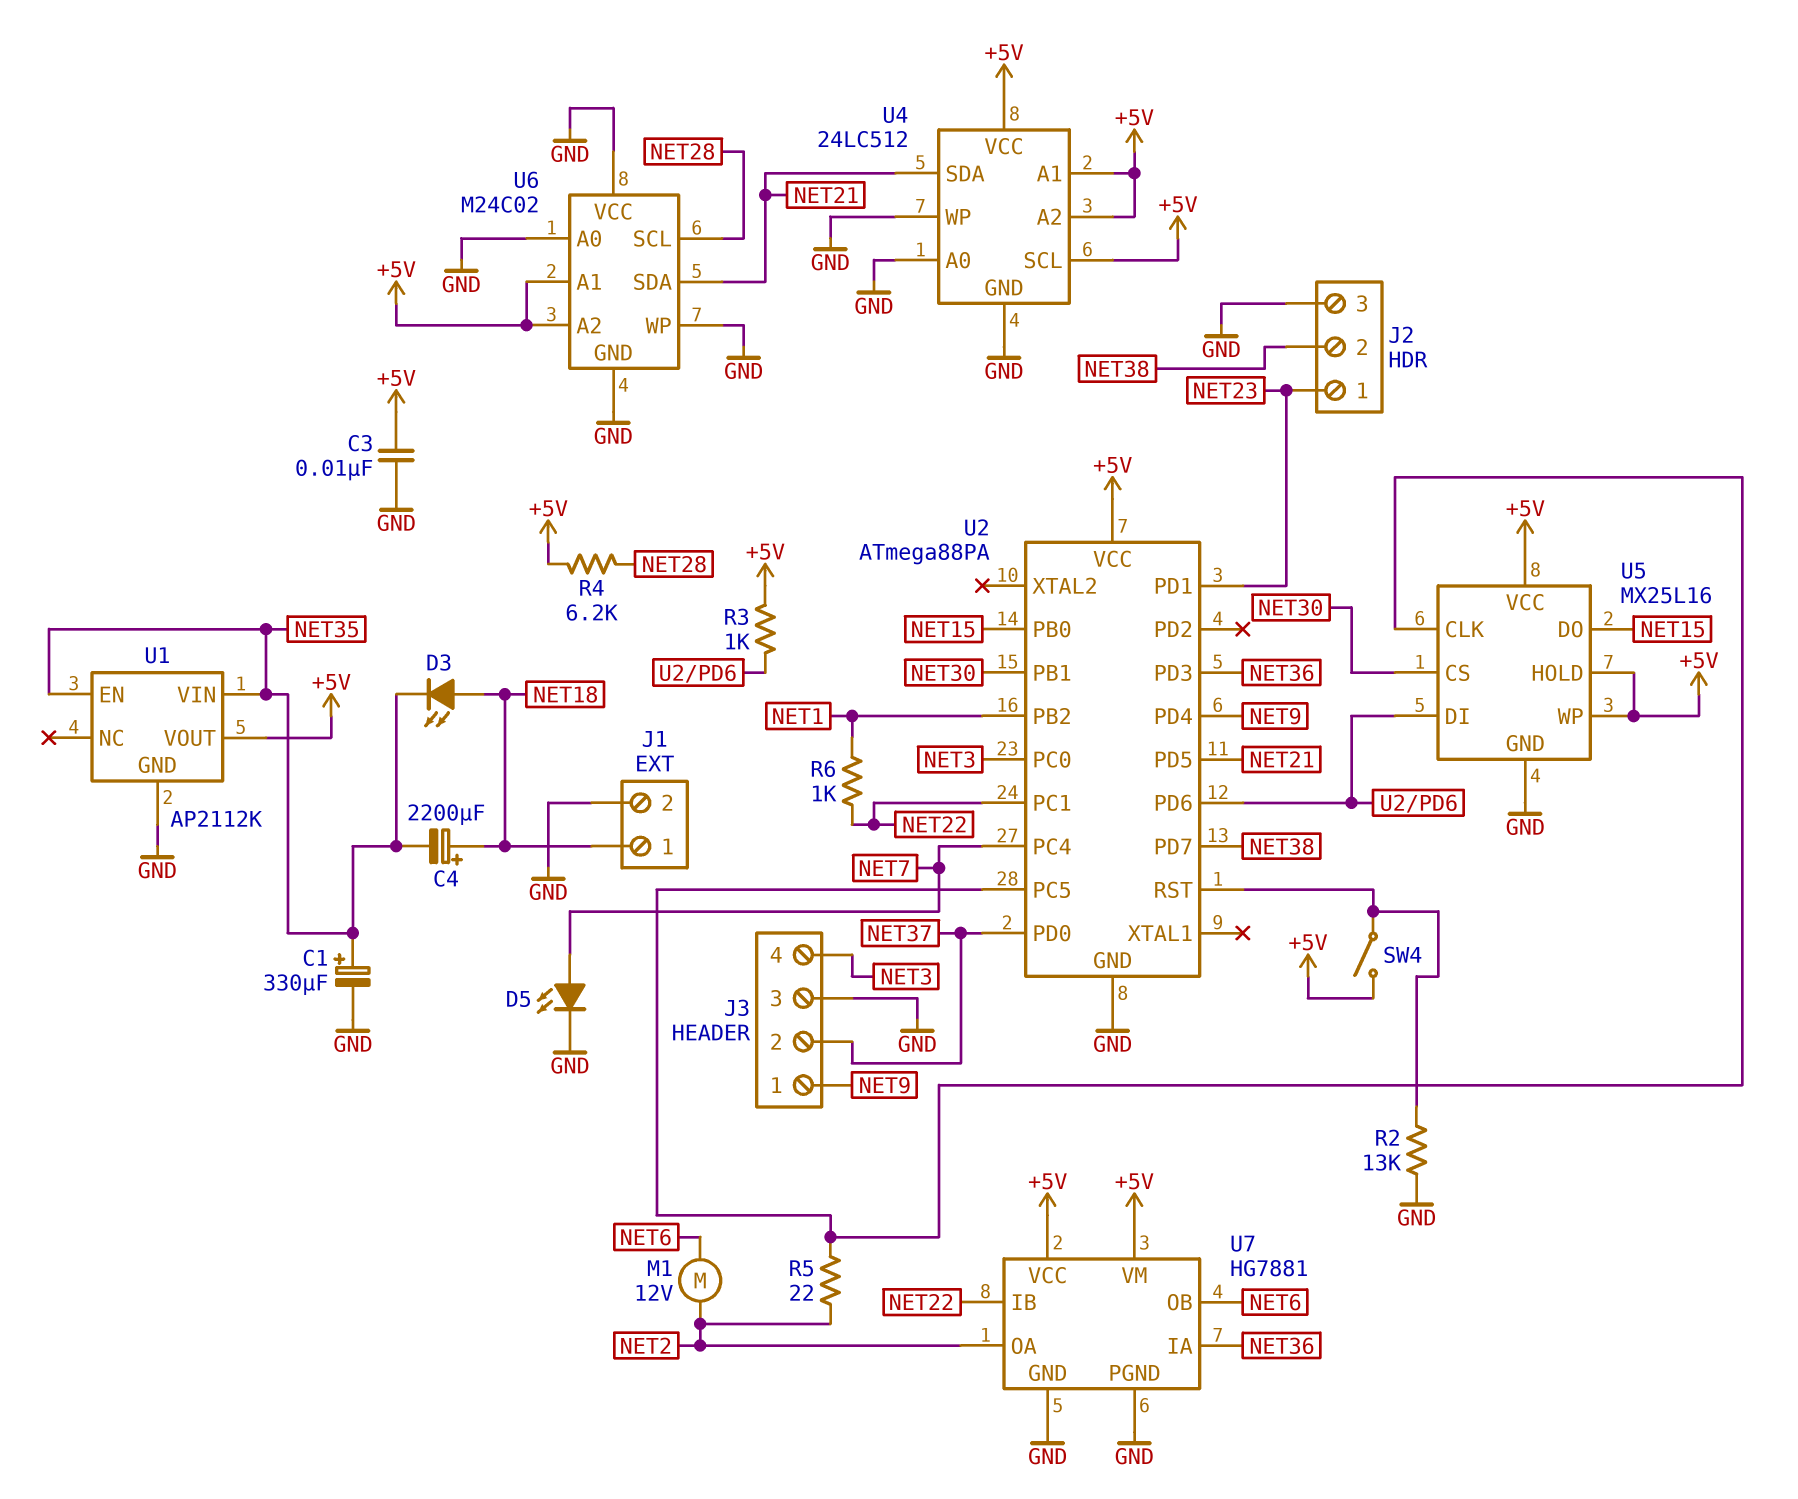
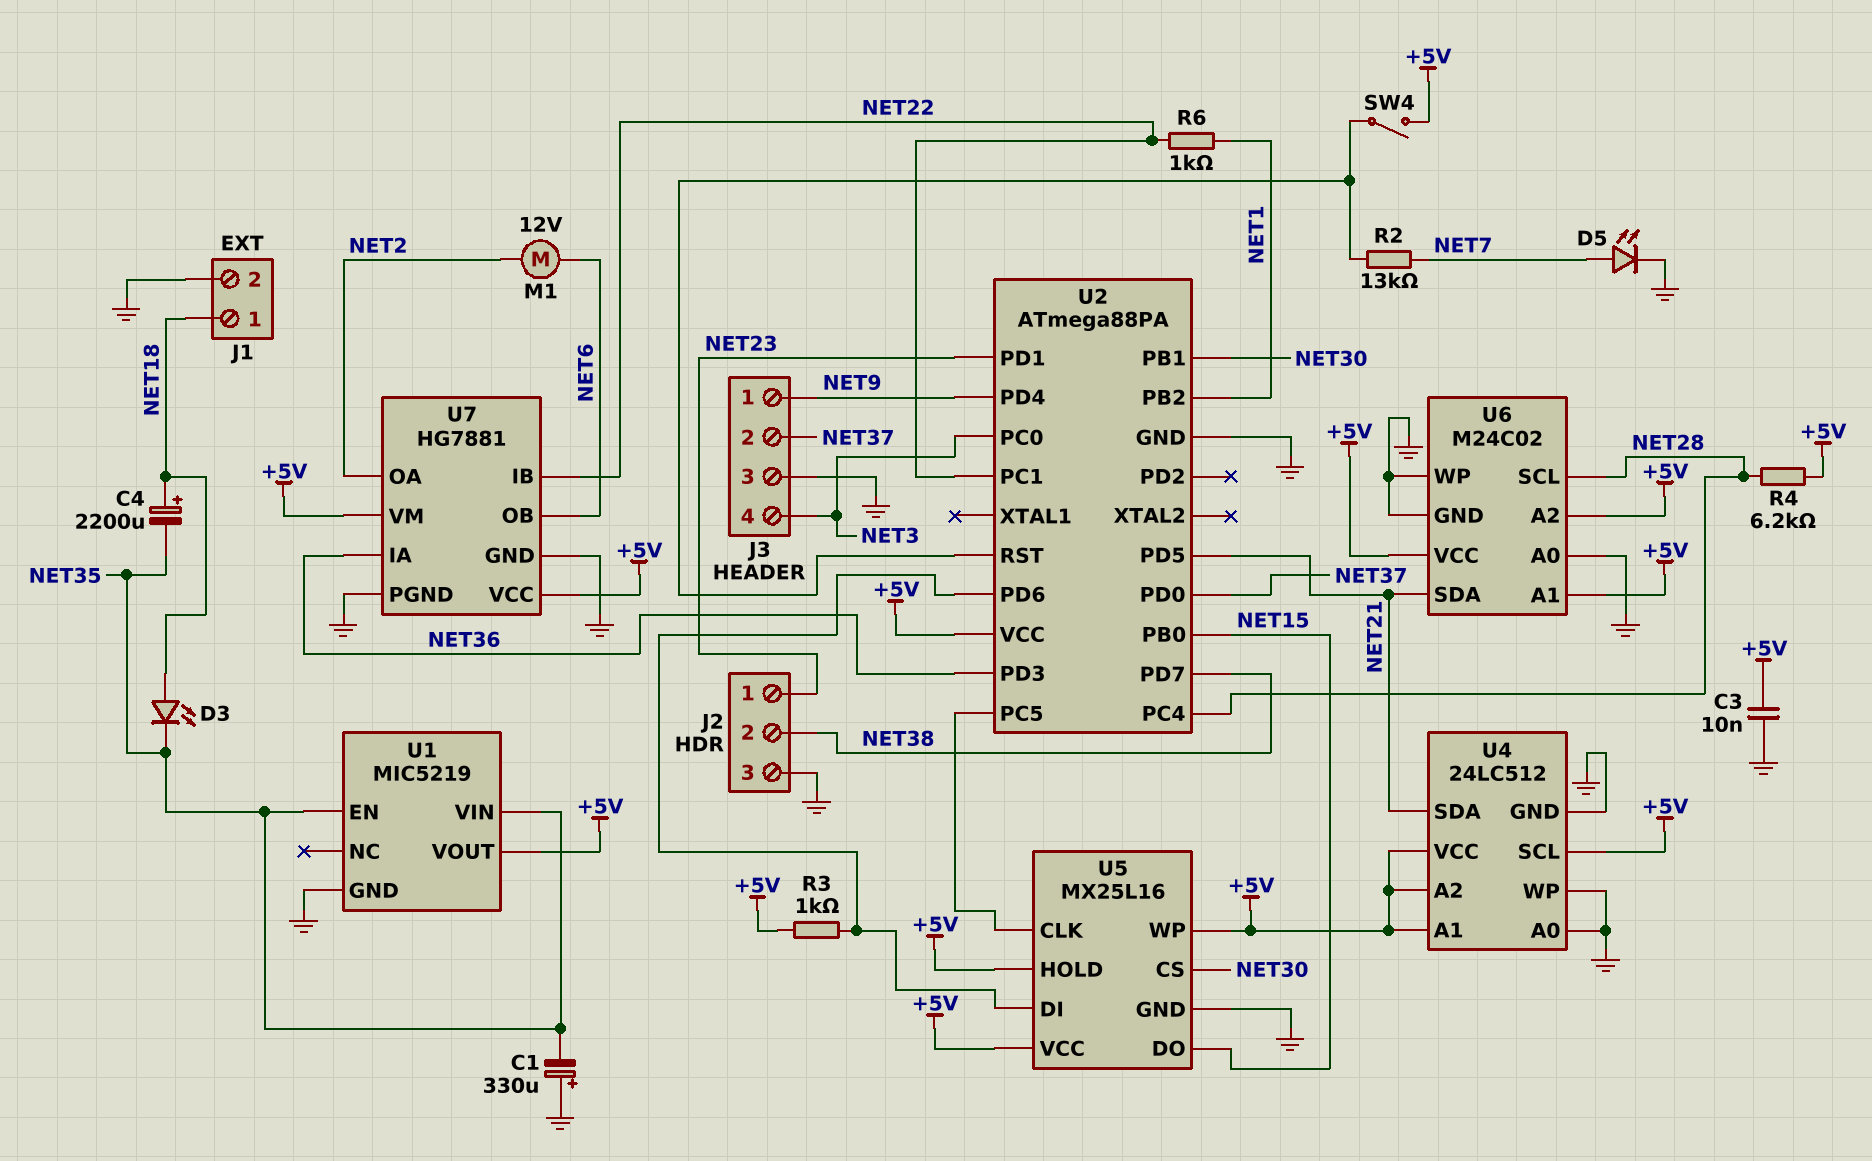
C1: 330uF (plus NET35, minus GND) -> 330uF (plus GND, minus NET35)
R2: 13k (GND, U2/RST) -> 13k (NET7, U2/RST)
R5: 22 (NET2, U2/PC5) -> none
U1: AP2112K -> MIC5219
U2 pin PC4: NET7 -> NET28
U6 pin VCC: GND -> +5V

